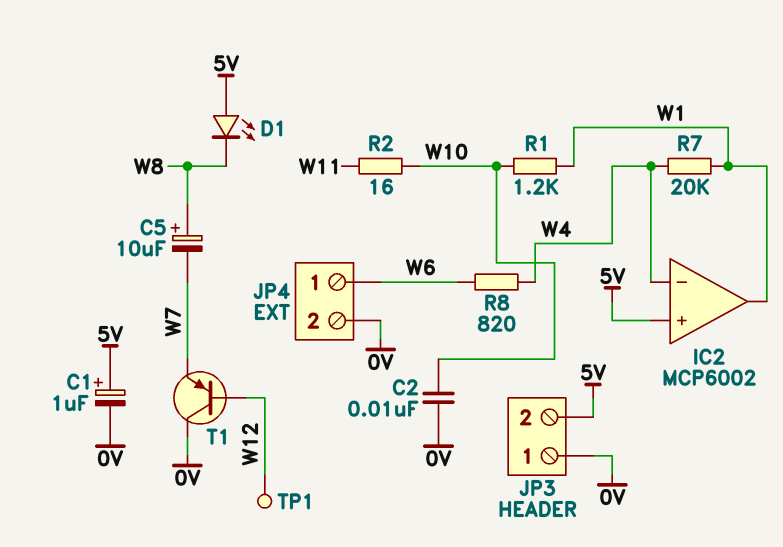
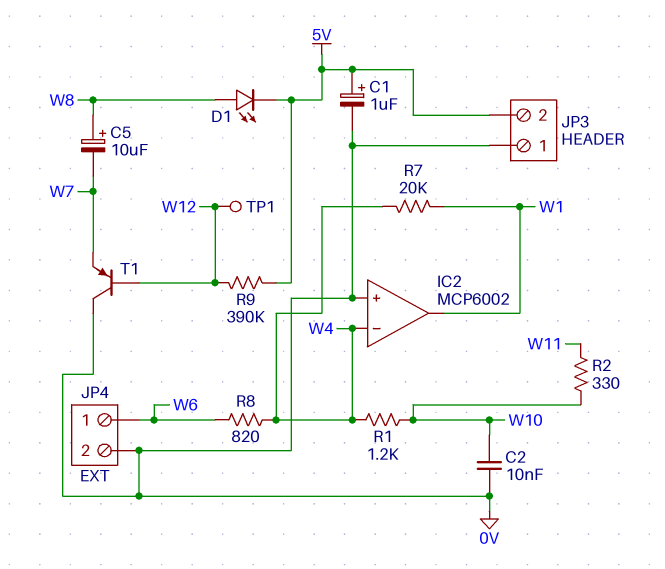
D1: LED (A 5V, K W8) -> LED (A W8, K 5V)
IC2 pin in+: 5V -> 0V
R1: 1.2k (W1, W10) -> 1.2k (W4, W10)
R2: 16 (W10, W11) -> 330 (W10, W11)
R9: none -> 390k (5V, W12)

